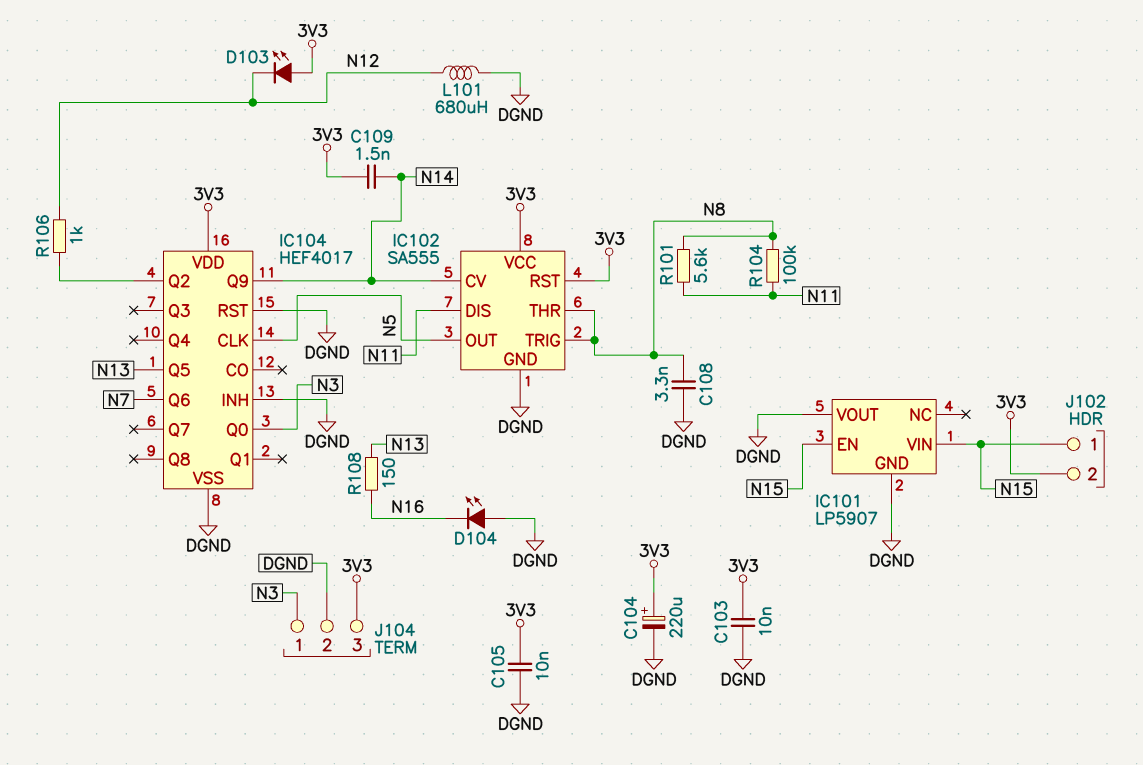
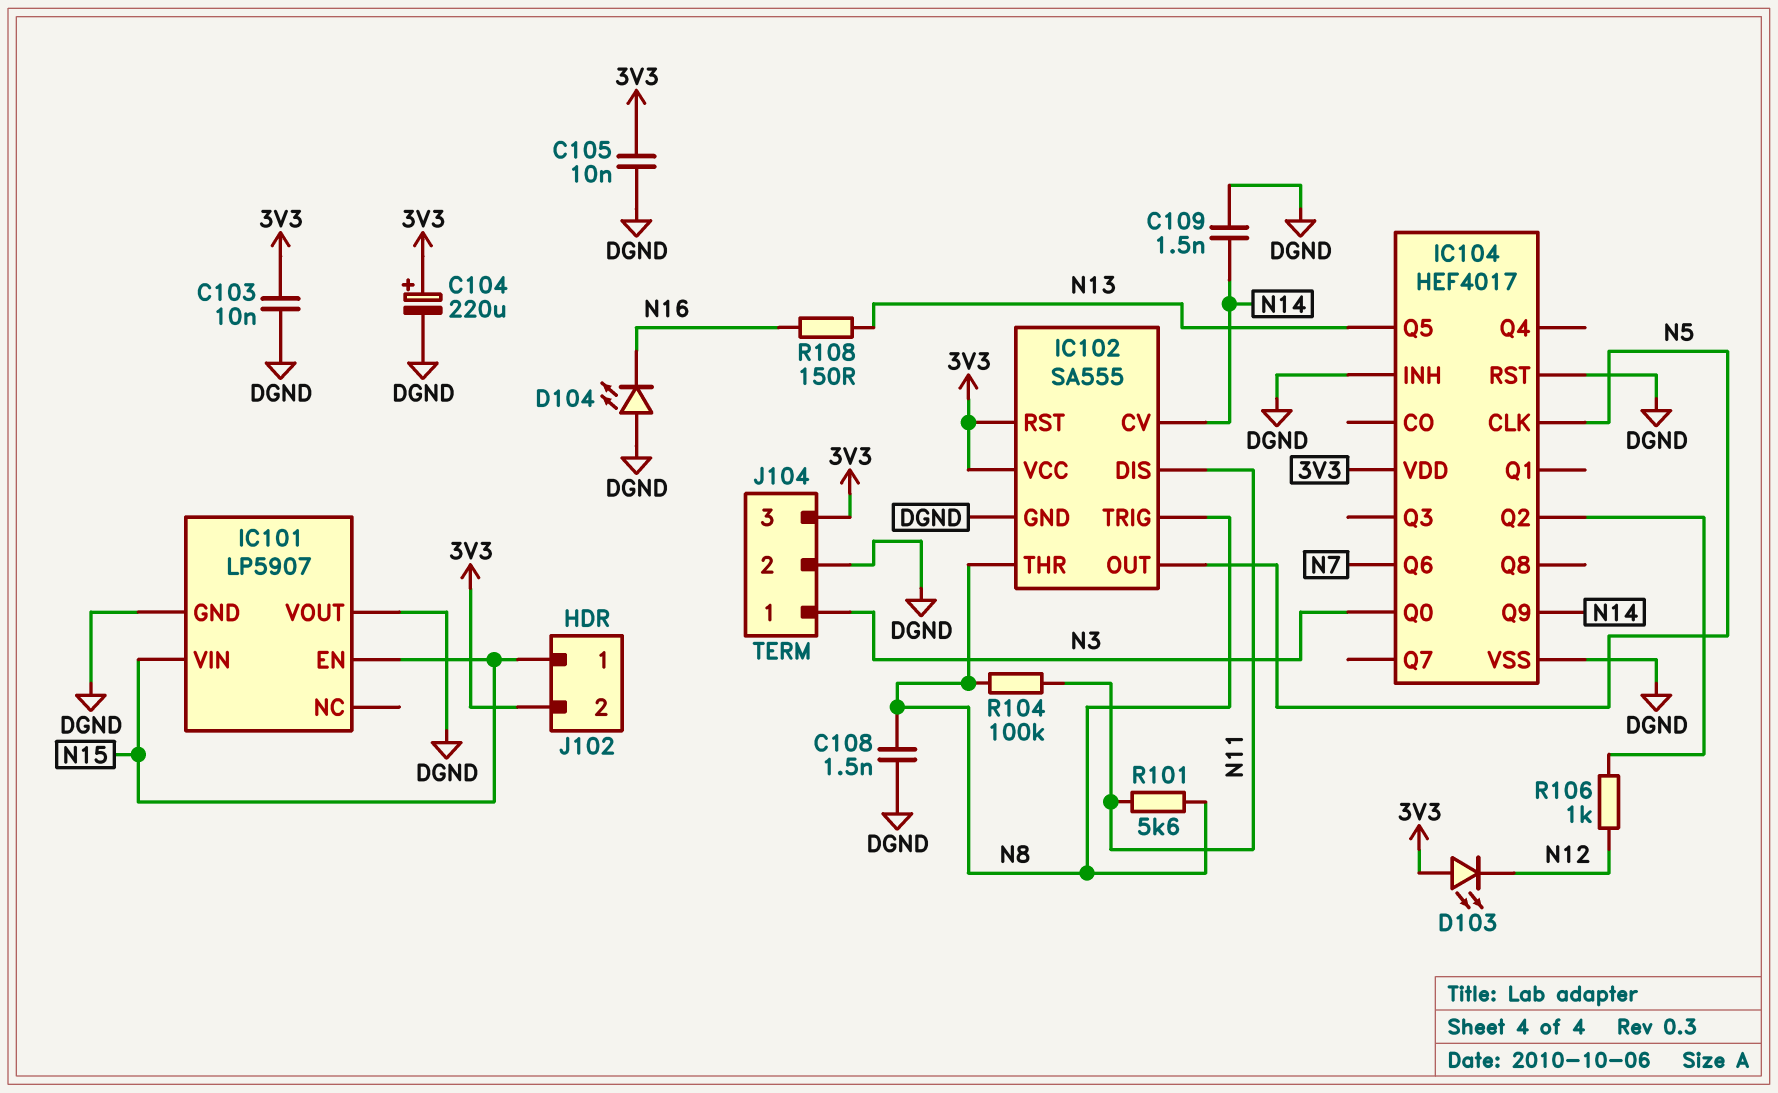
C108: 3.3nF (DGND, N8) -> 1.5nF (DGND, N8)
C109: 1.5nF (3V3, N14) -> 1.5nF (DGND, N14)
L101: 680uH (DGND, N12) -> none

